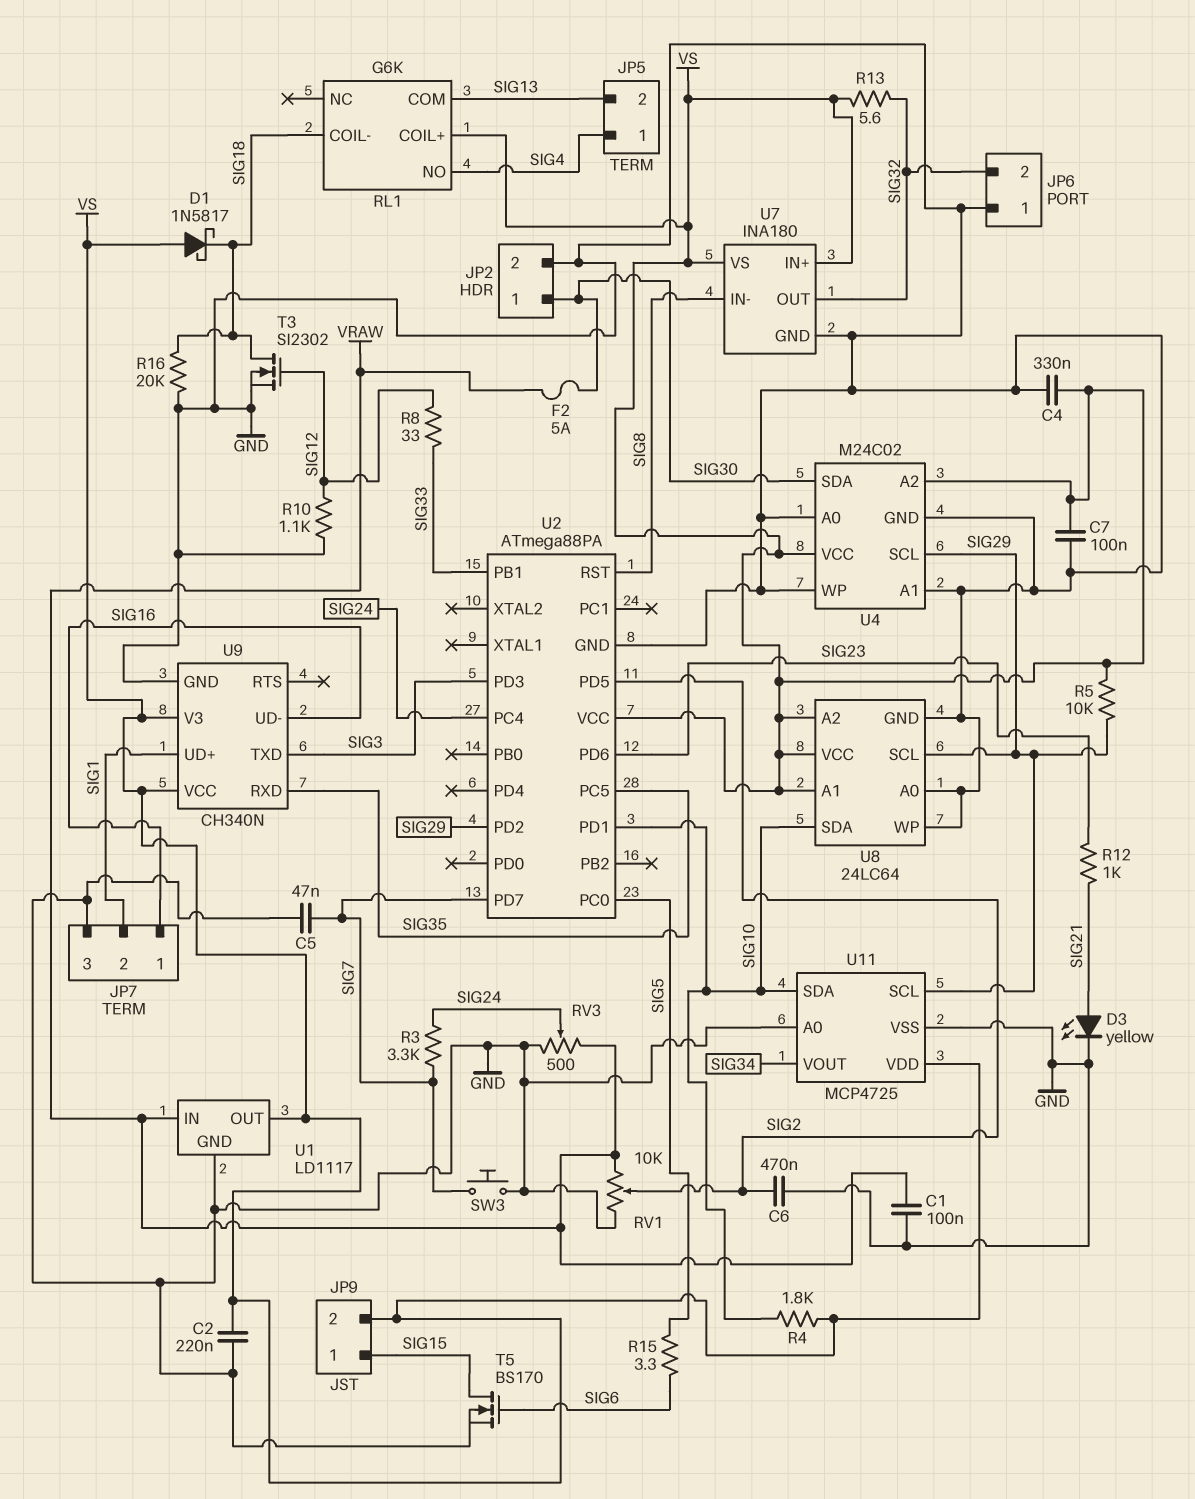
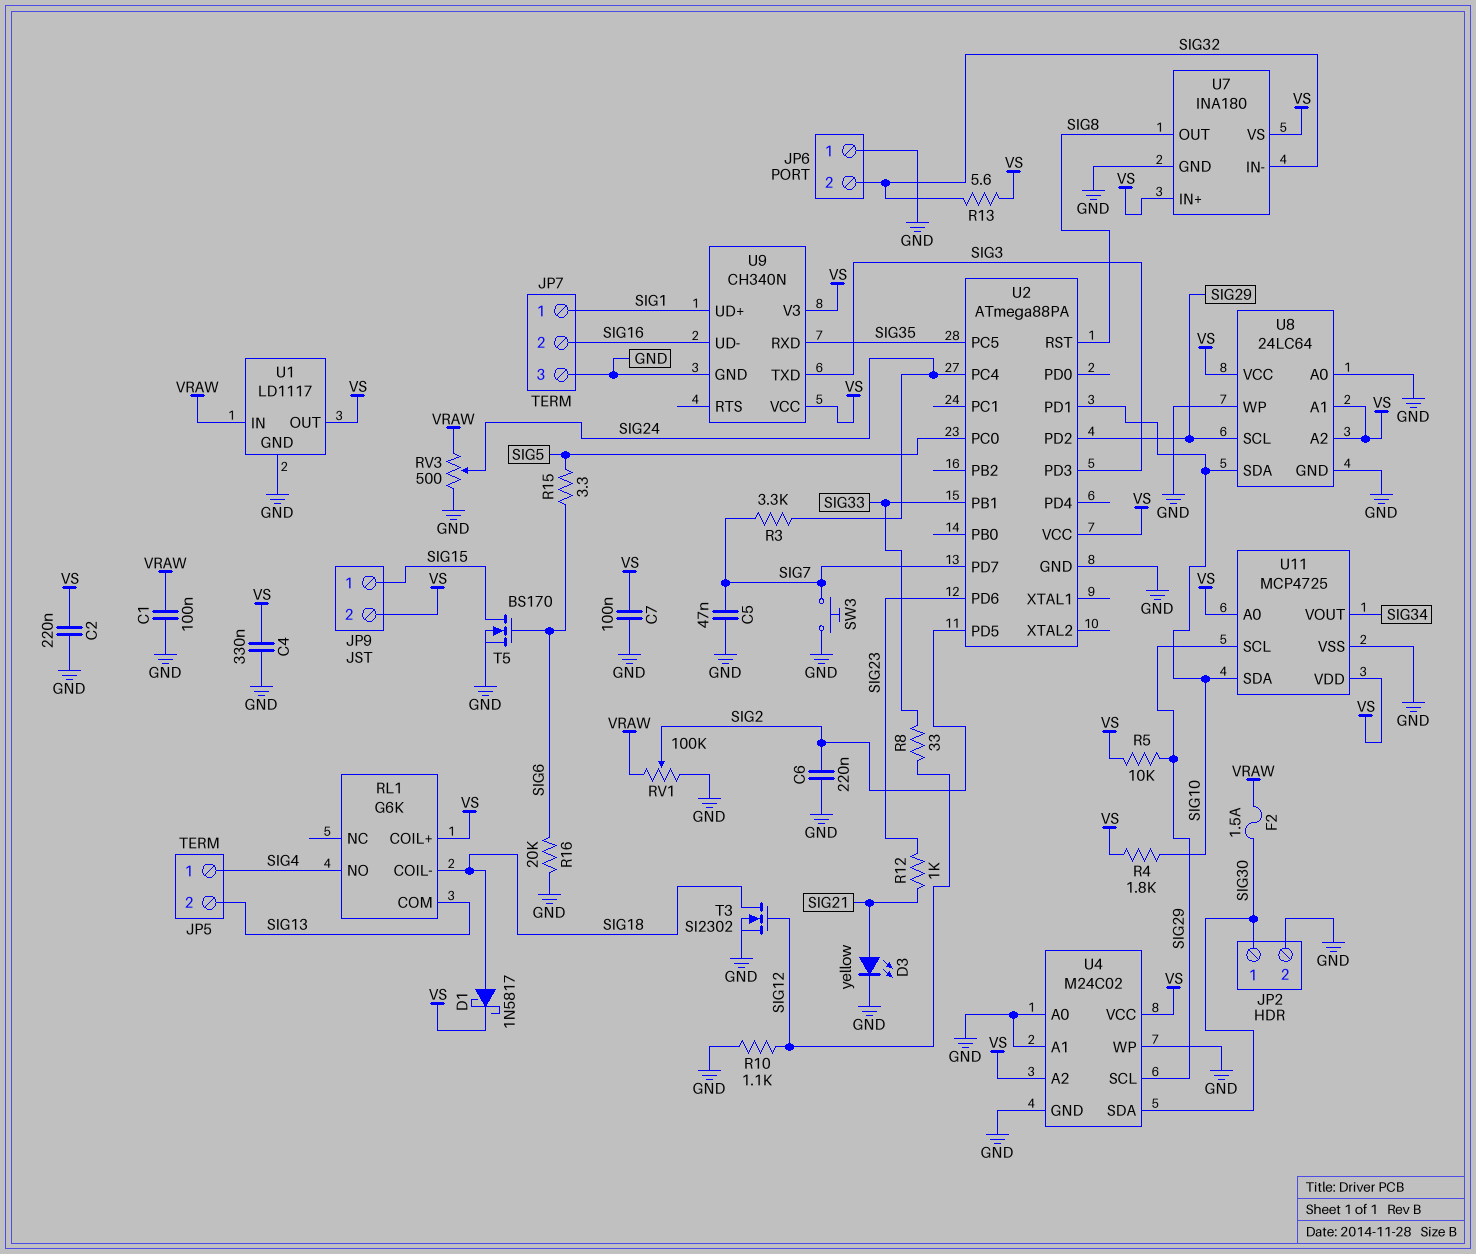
C6: 470nF (GND, SIG2) -> 220nF (GND, SIG2)
D1: schottky 1N5817 (A VS, K SIG18) -> schottky 1N5817 (A SIG18, K VS)
F2: 5A (SIG30, VRAW) -> 1.5A (SIG30, VRAW)
JP7 pin 1: SIG16 -> SIG1
JP7 pin 2: SIG1 -> SIG16
R16: 20k (GND, SIG18) -> 20k (GND, SIG6)
RV1: 10k (GND, VRAW, wiper SIG2) -> 100k (GND, VRAW, wiper SIG2)
U7 pin IN-: SIG8 -> SIG32
U7 pin OUT: SIG32 -> SIG8
U11 pin A0: GND -> VS

